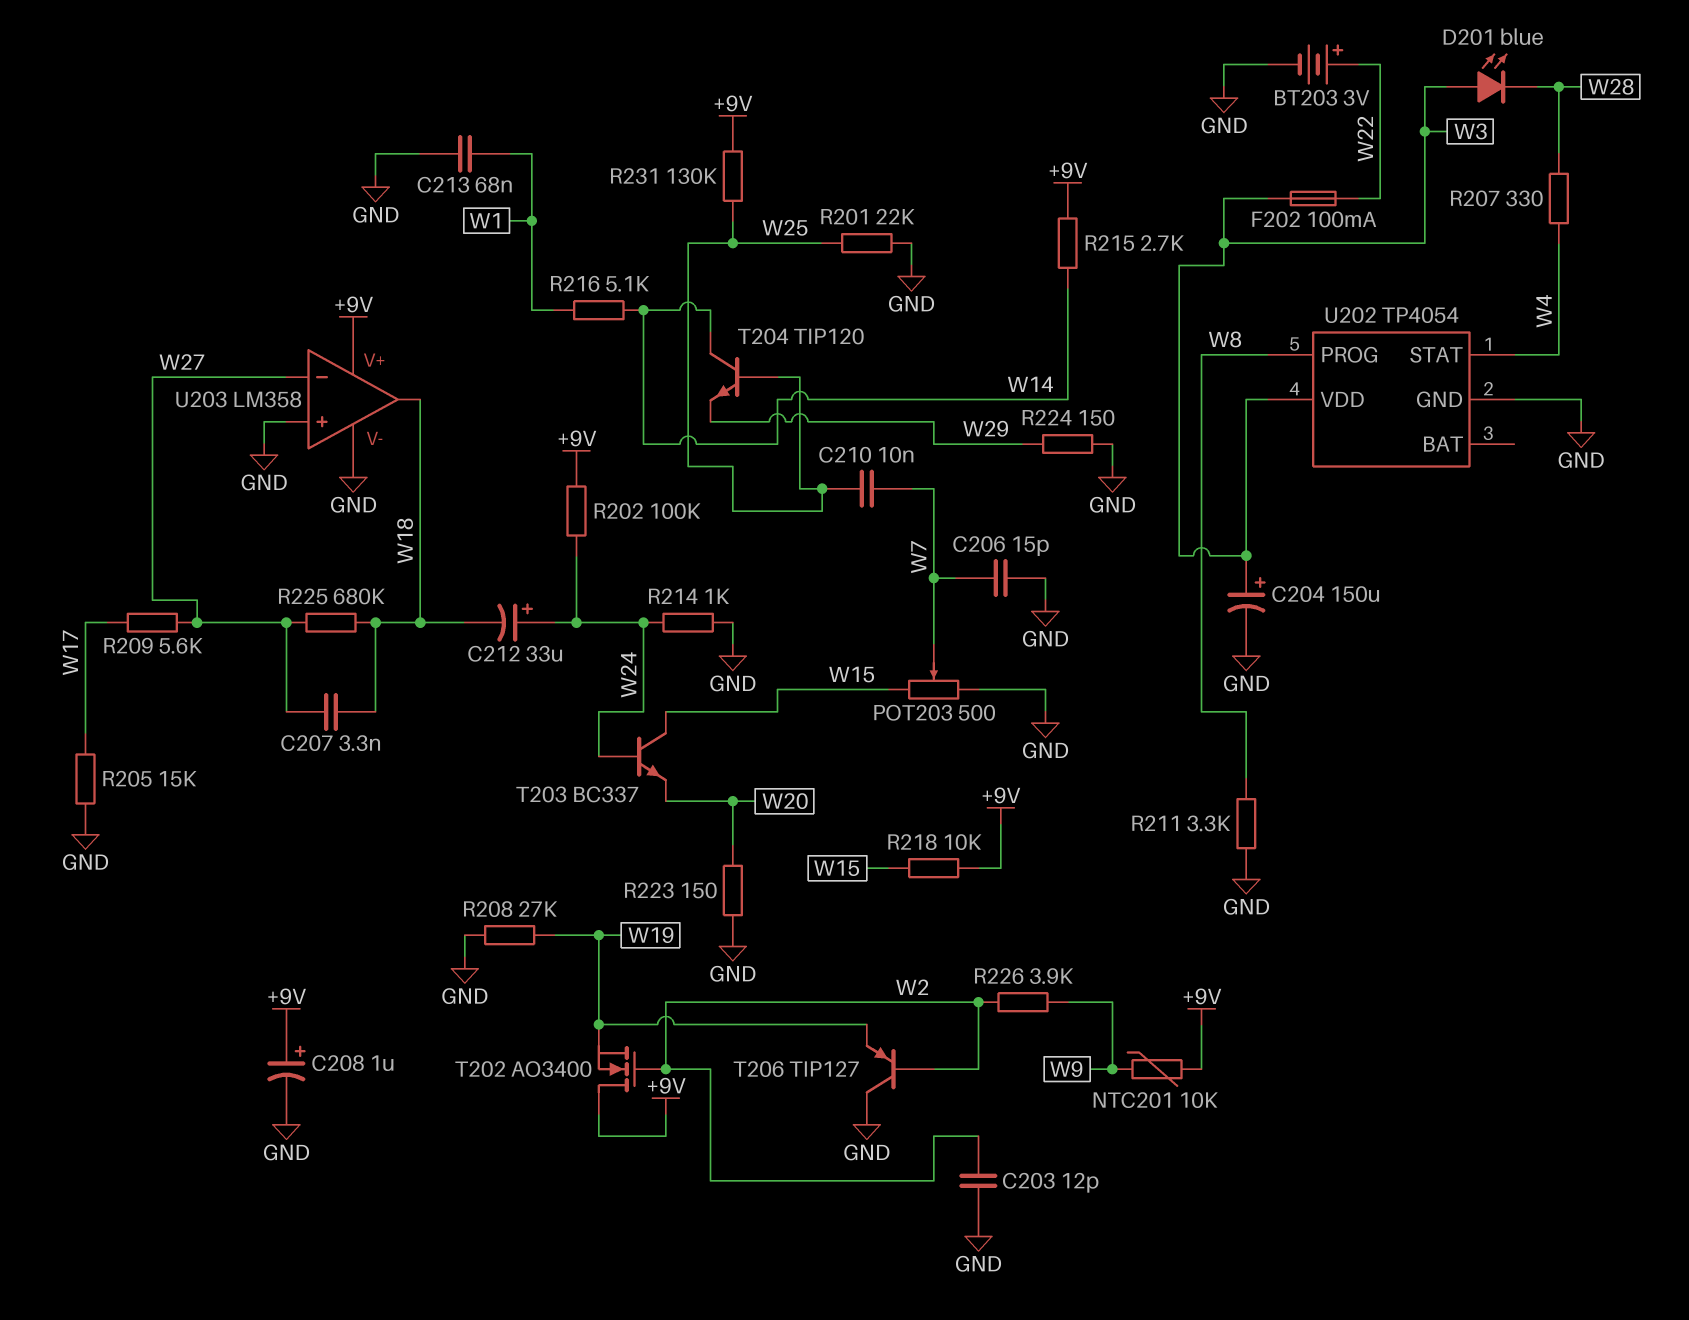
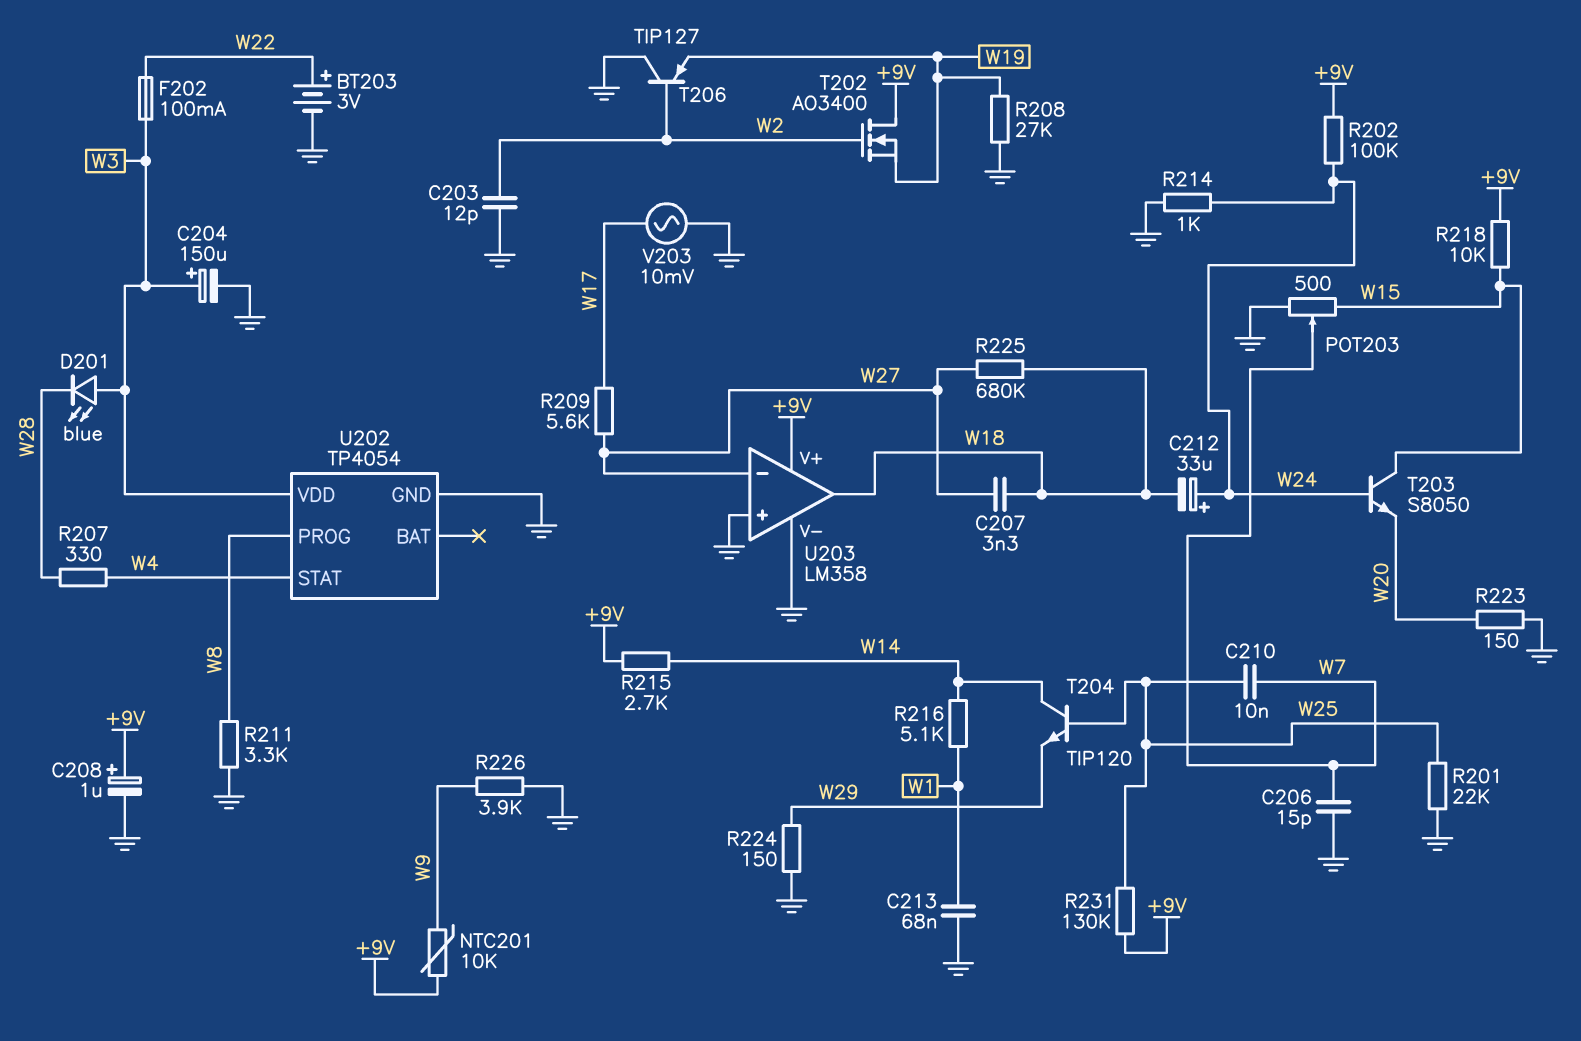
R205: 15k (GND, W17) -> none
R226: 3.9k (W2, W9) -> 3.9k (GND, W9)
T203: NPN BC337 (B W24, C W15, E W20) -> NPN S8050 (B W24, C W15, E W20)
V203: none -> AC 10mV (GND, W17)

